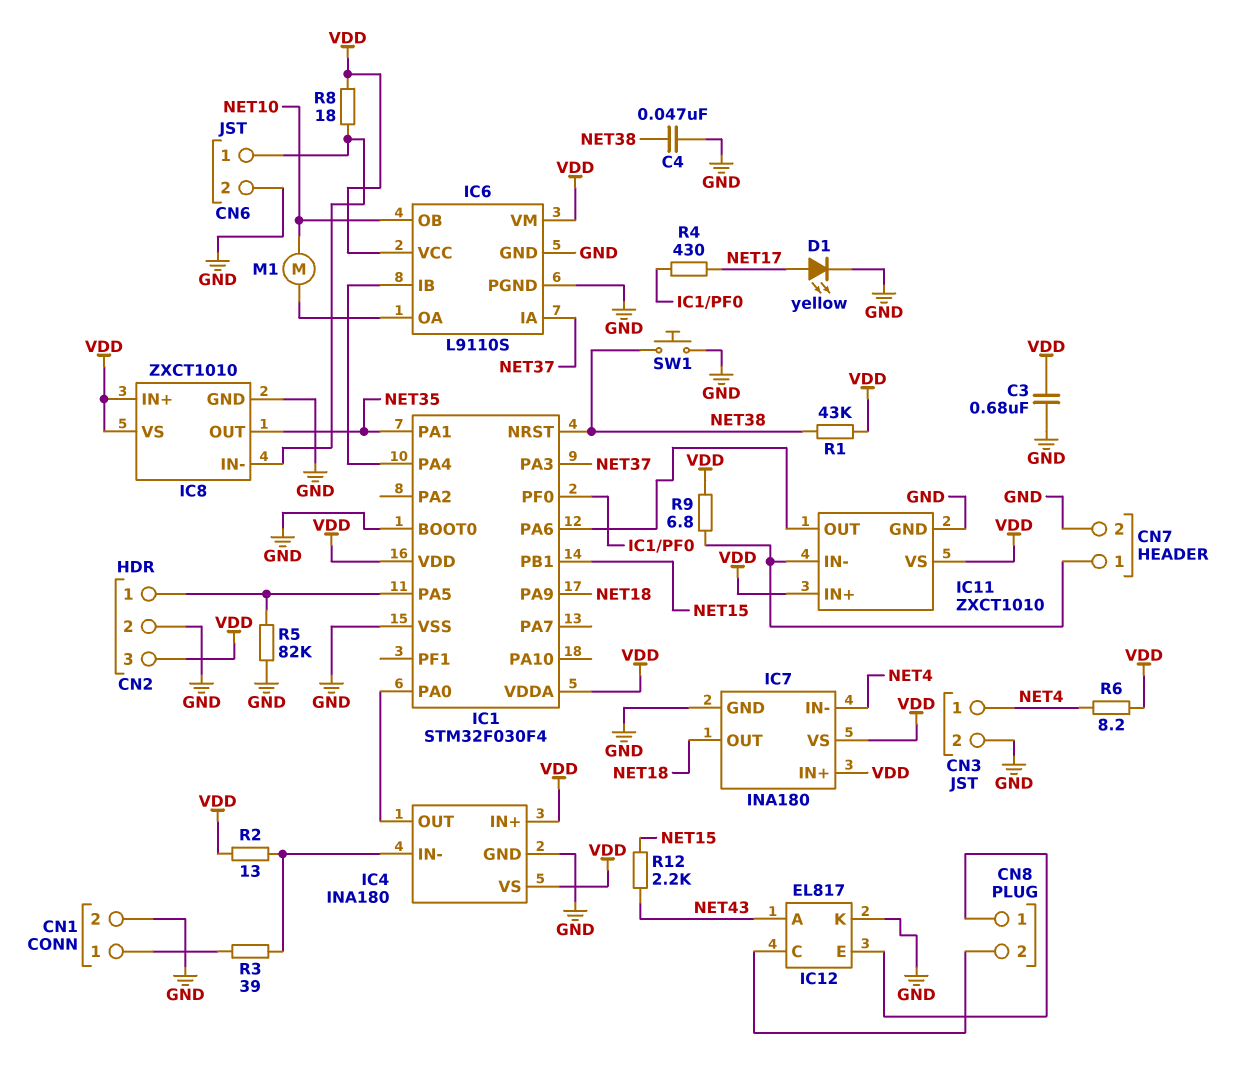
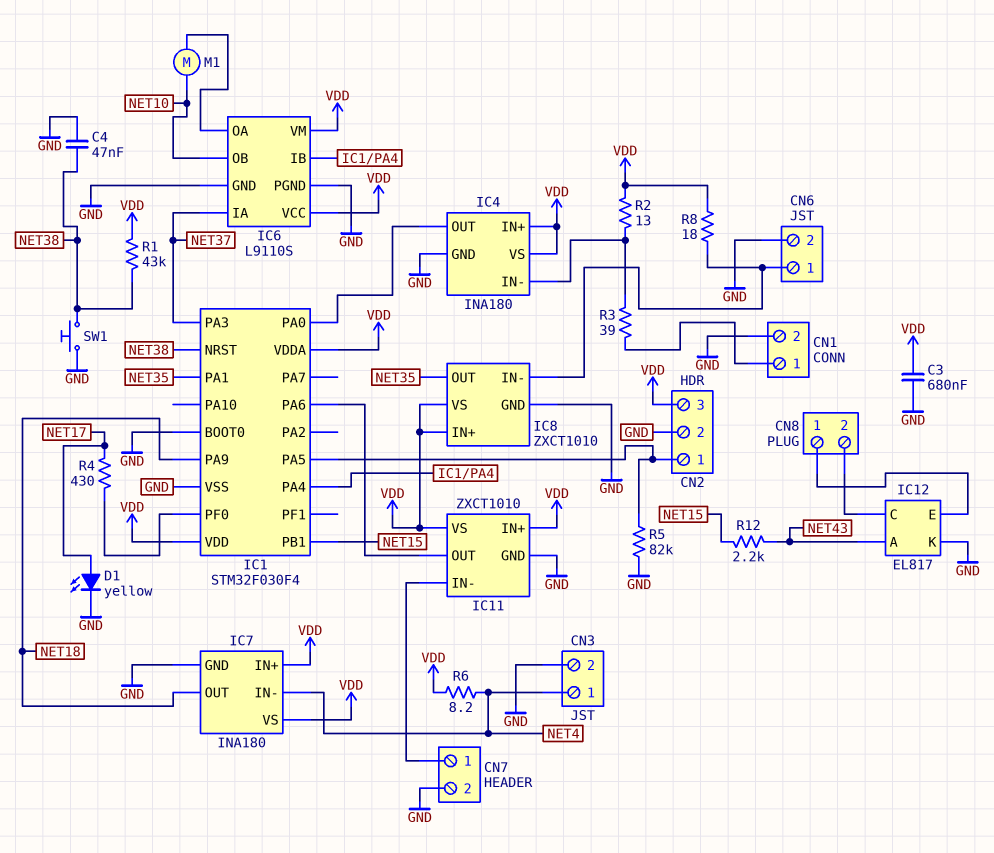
R9: 6.8 (CN7/1, VDD) -> none

